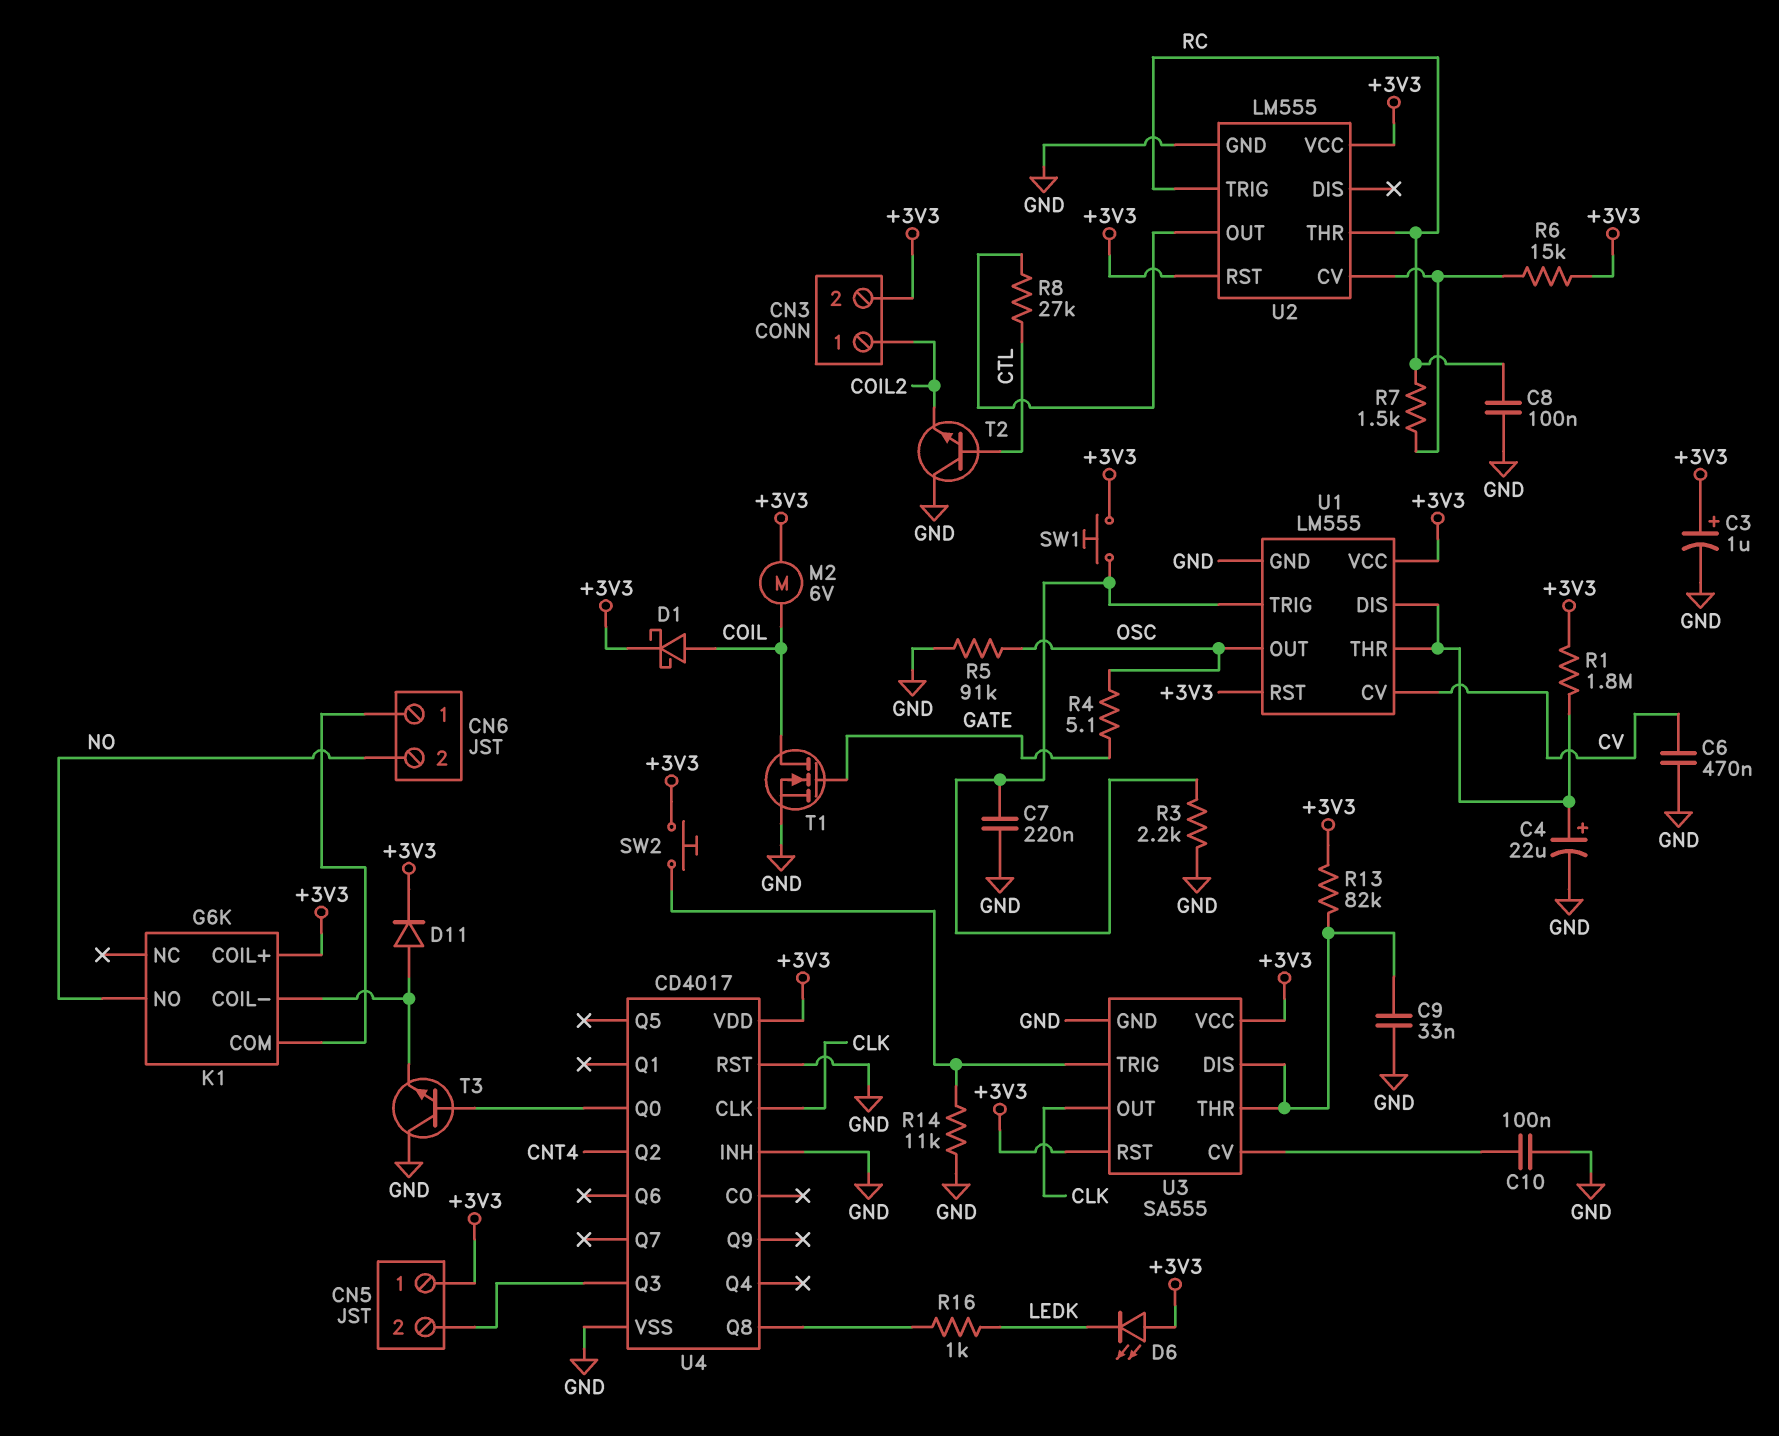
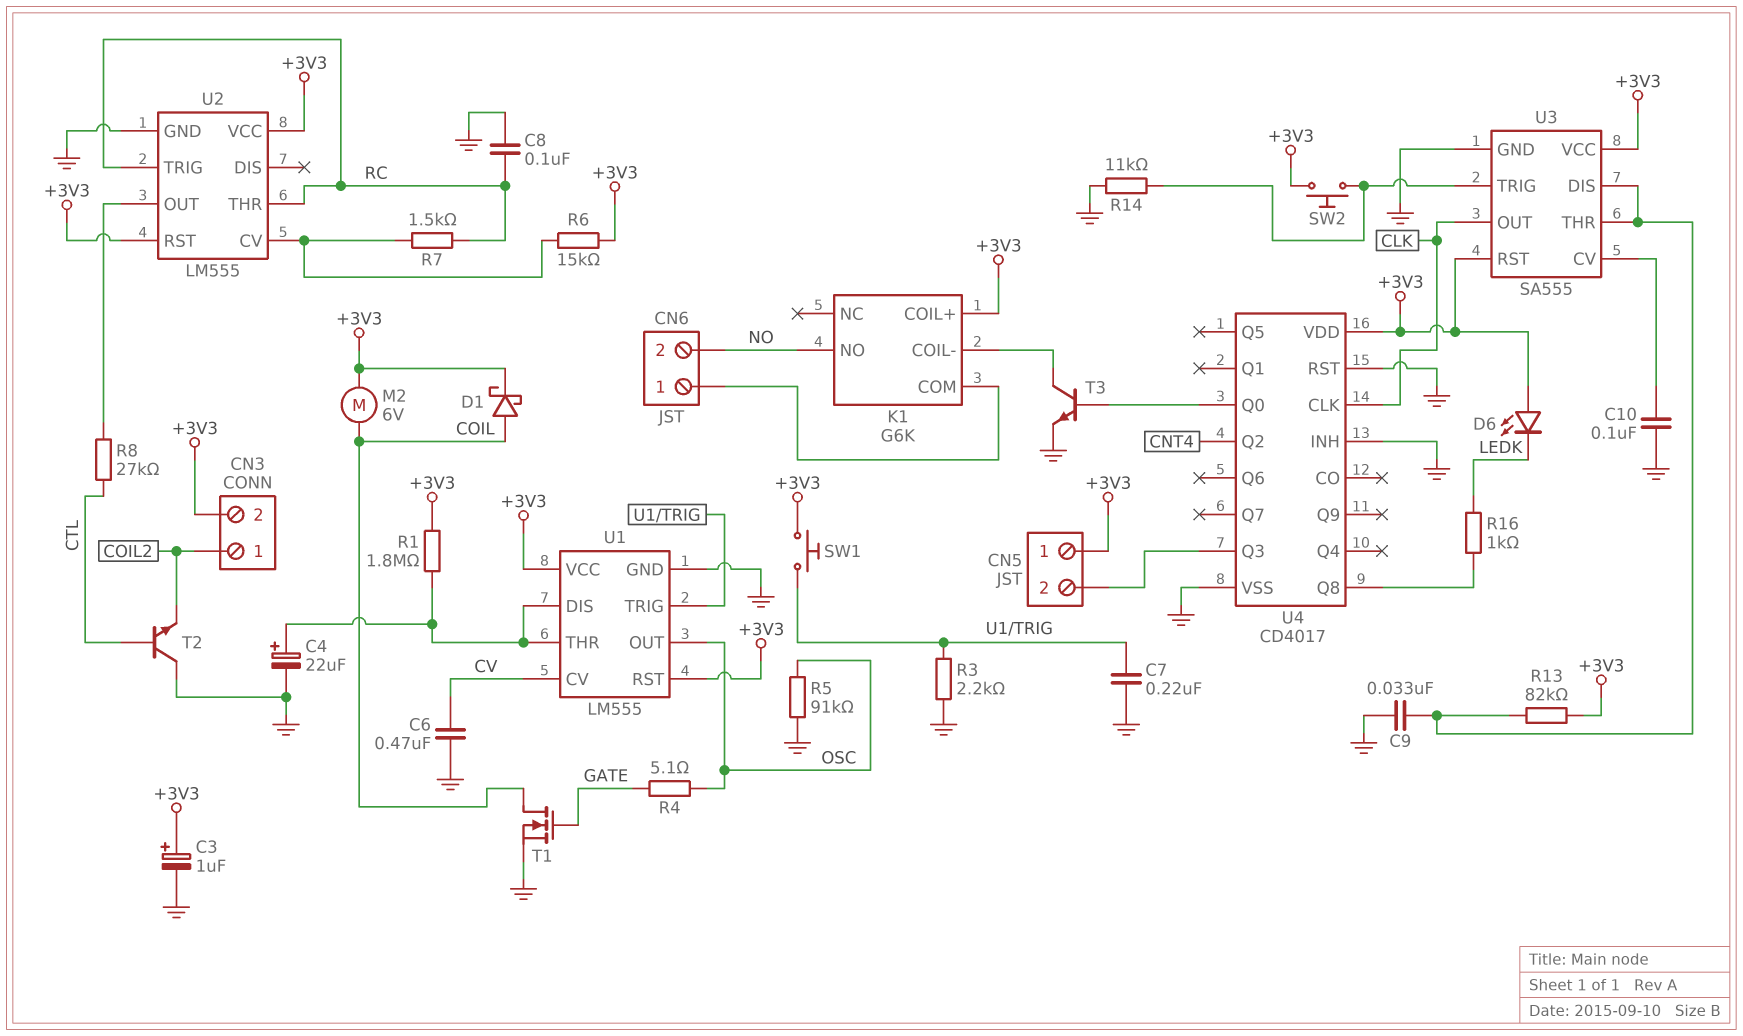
D11: diode (A K1/COIL-, K +3V3) -> none
T3: NPN (B U4/Q0, C GND, E K1/COIL-) -> NPN (B U4/Q0, C K1/COIL-, E GND)

